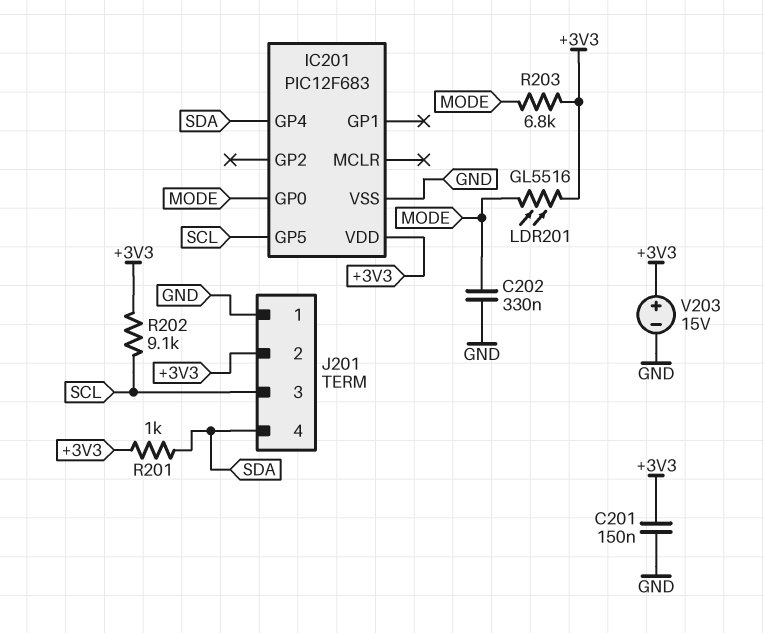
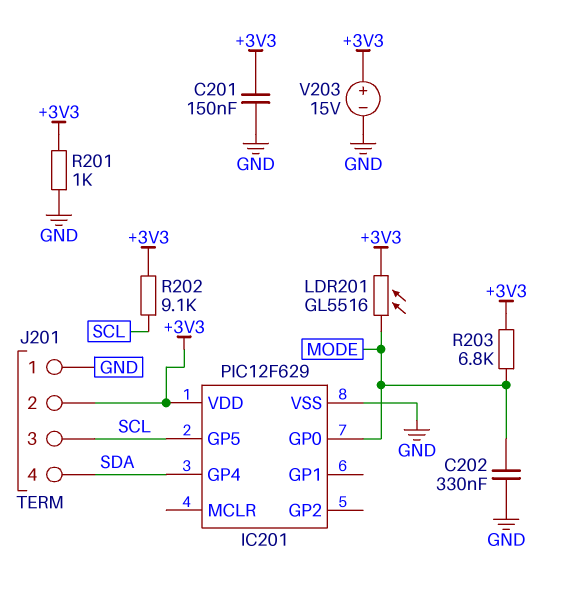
IC201: PIC12F683 -> PIC12F629
R201: 1k (+3V3, SDA) -> 1k (+3V3, GND)

